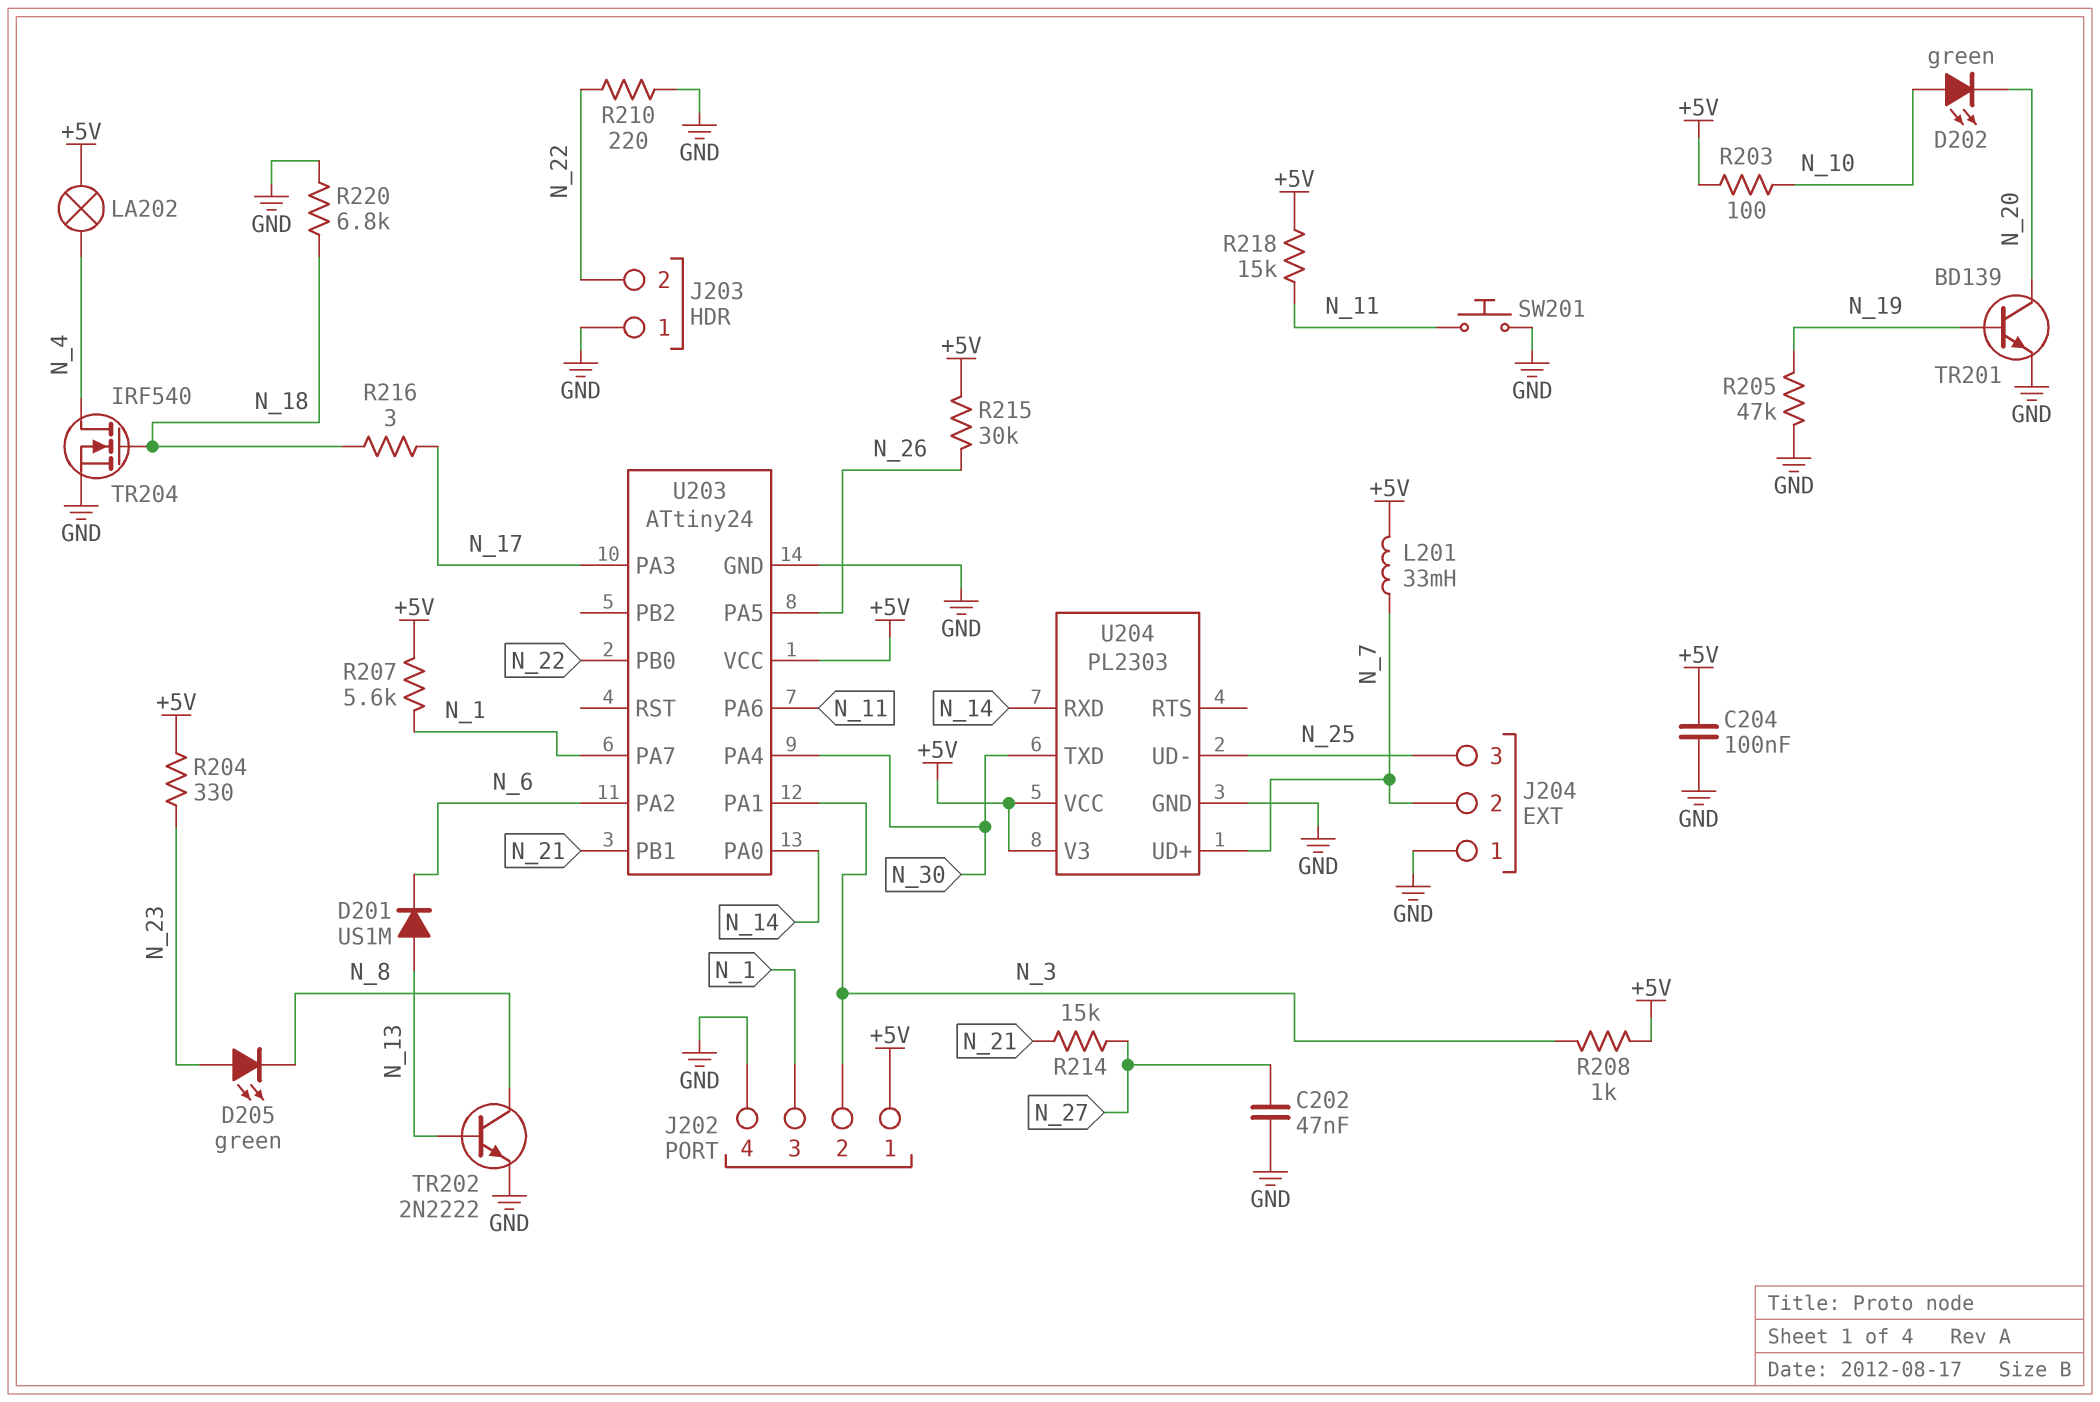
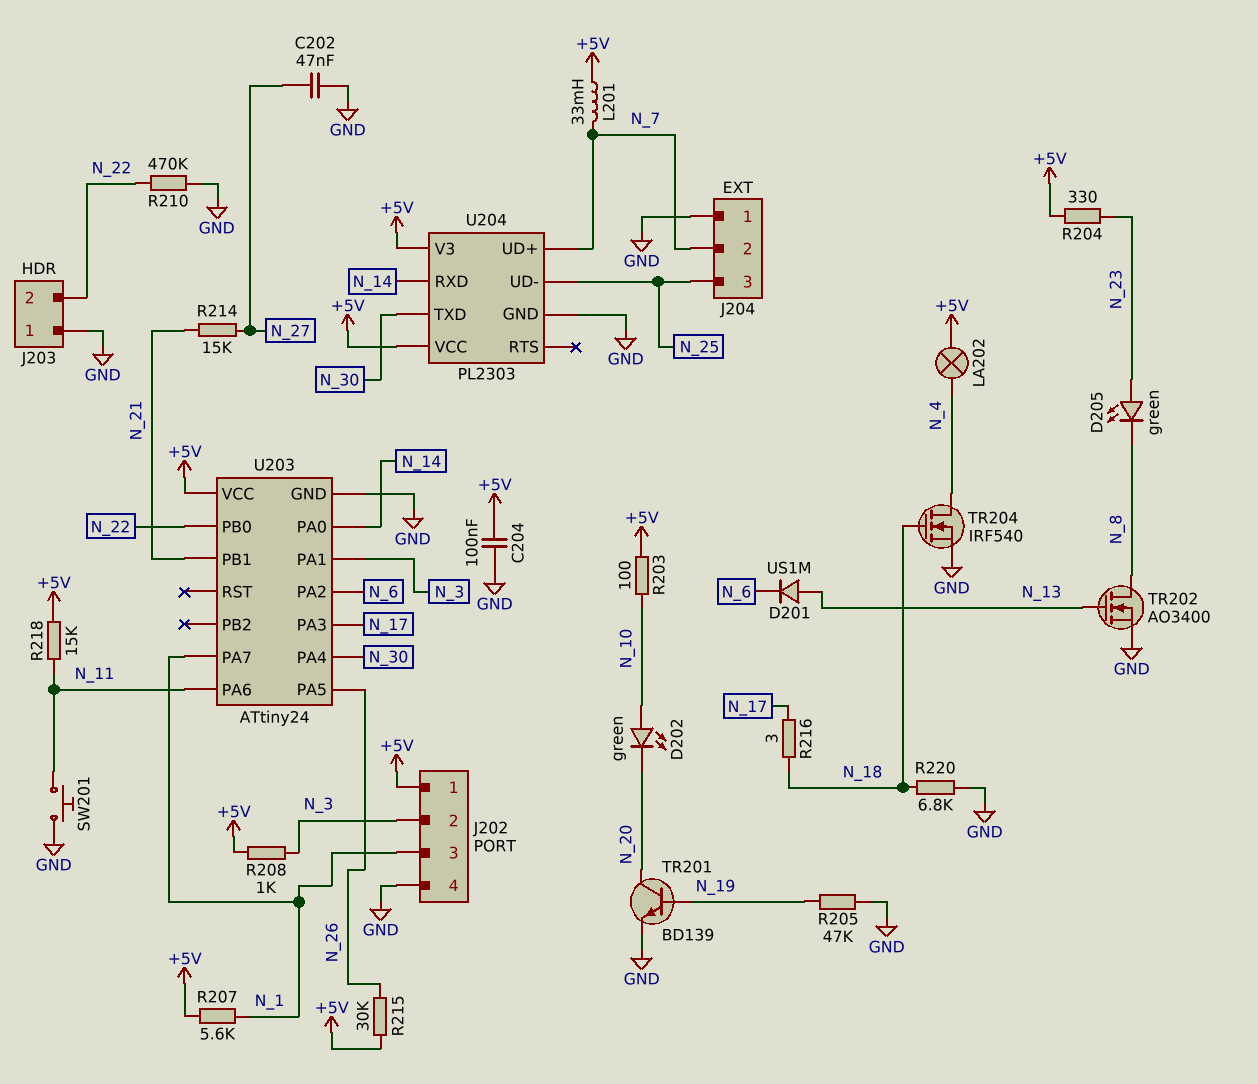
R210: 220 (GND, N_22) -> 470k (GND, N_22)
TR202: NPN 2N2222 (B N_13, C N_8, E GND) -> NMOS AO3400 (G N_13, D N_8, S GND)

